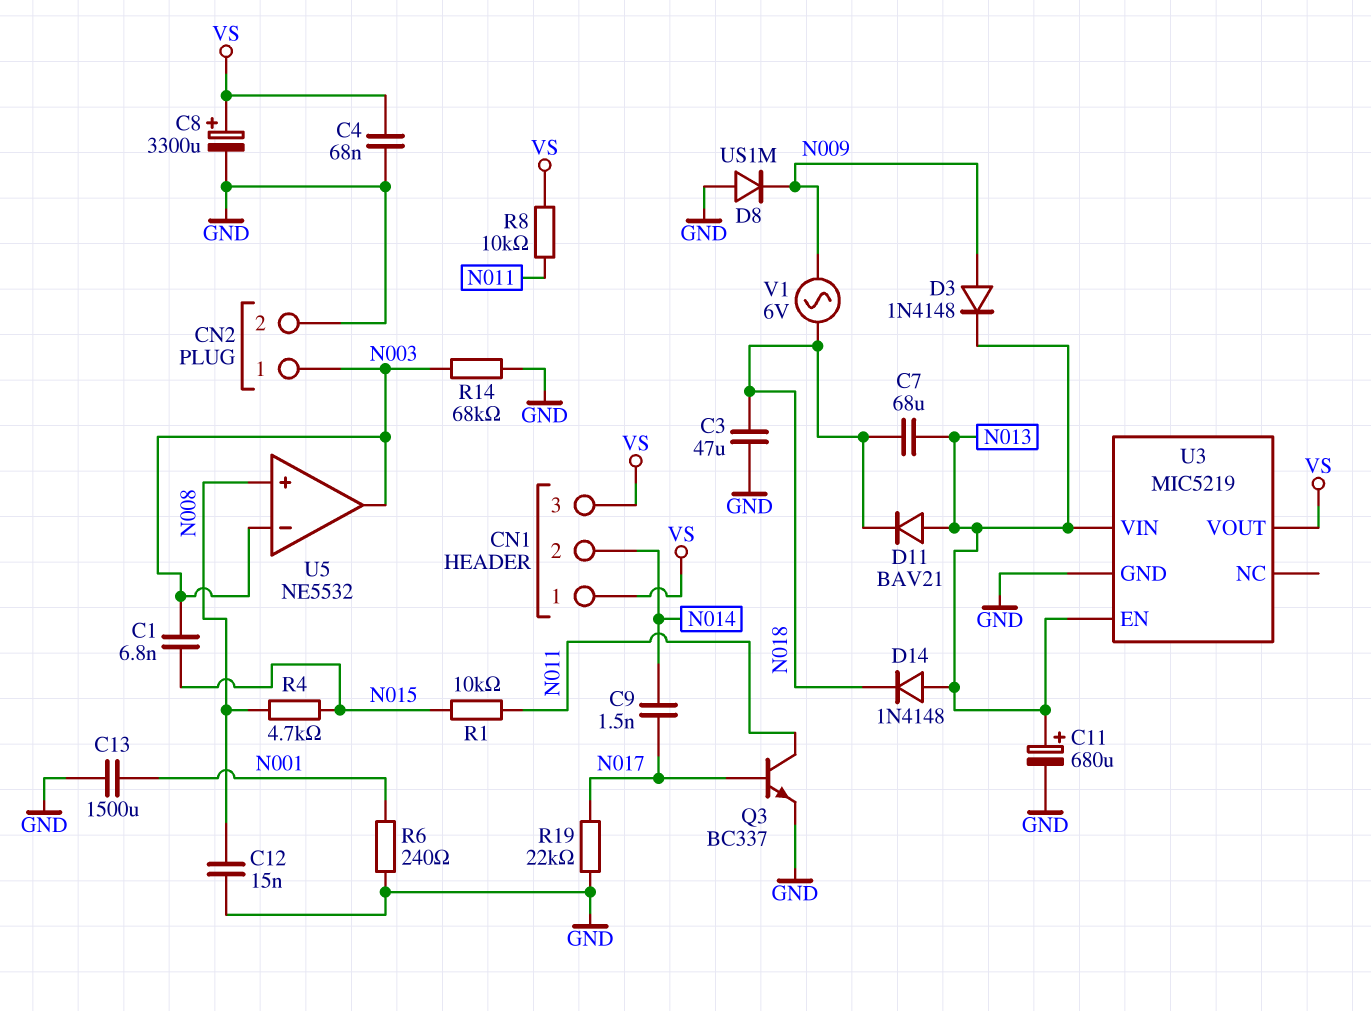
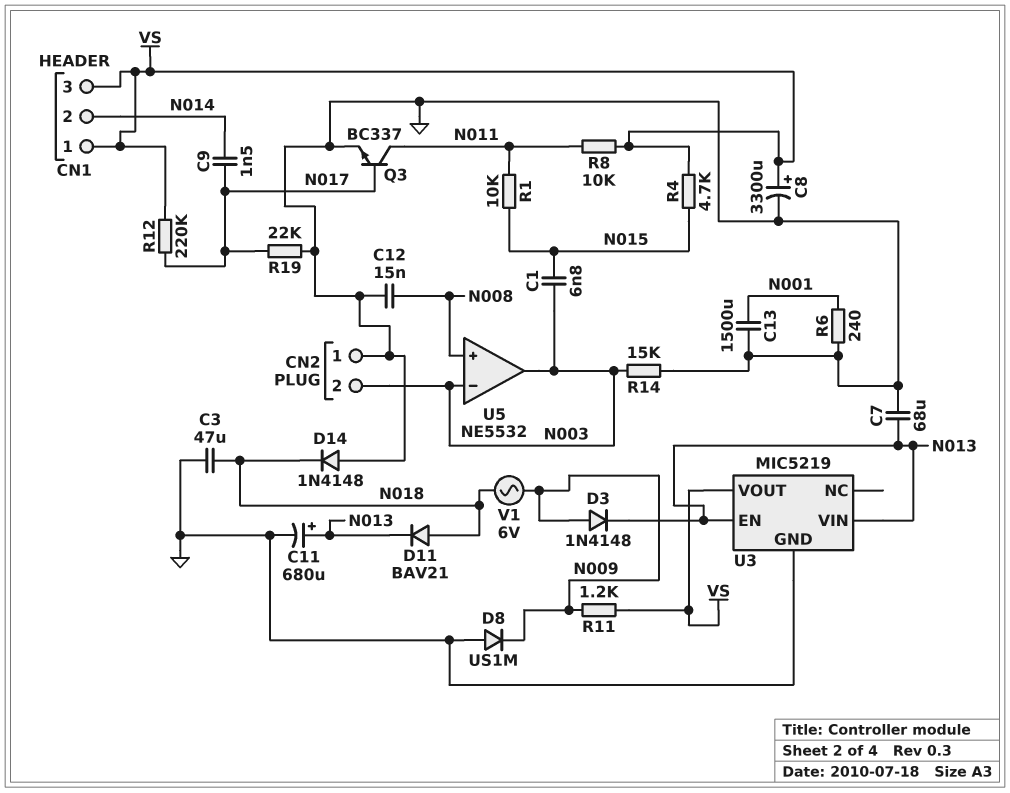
C4: 68nF (GND, VS) -> none
C7: 68uF (N013, N018) -> 68uF (GND, N013)
CN2 pin 1: N003 -> GND
CN2 pin 2: GND -> N003
D11: diode BAV21 (A N013, K N018) -> diode BAV21 (A N018, K N013)
D14: diode 1N4148 (A N013, K N018) -> diode 1N4148 (A GND, K N018)
R4: 4.7k (N008, N015) -> 4.7k (N015, VS)
R11: none -> 1.2k (N009, VS)
R12: none -> 220k (N017, VS)
R14: 68k (GND, N003) -> 15k (GND, N003)

